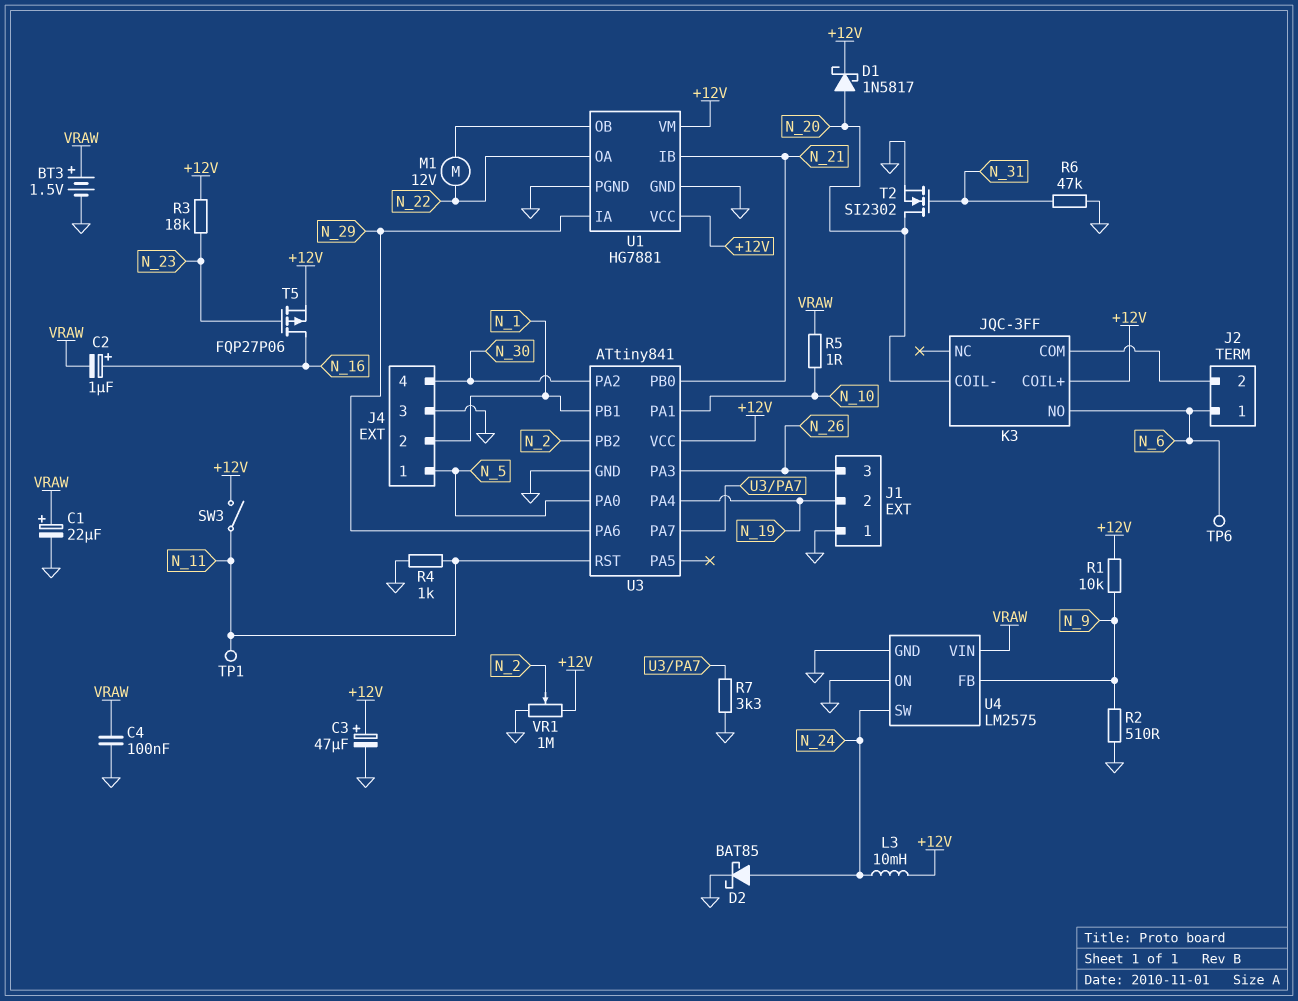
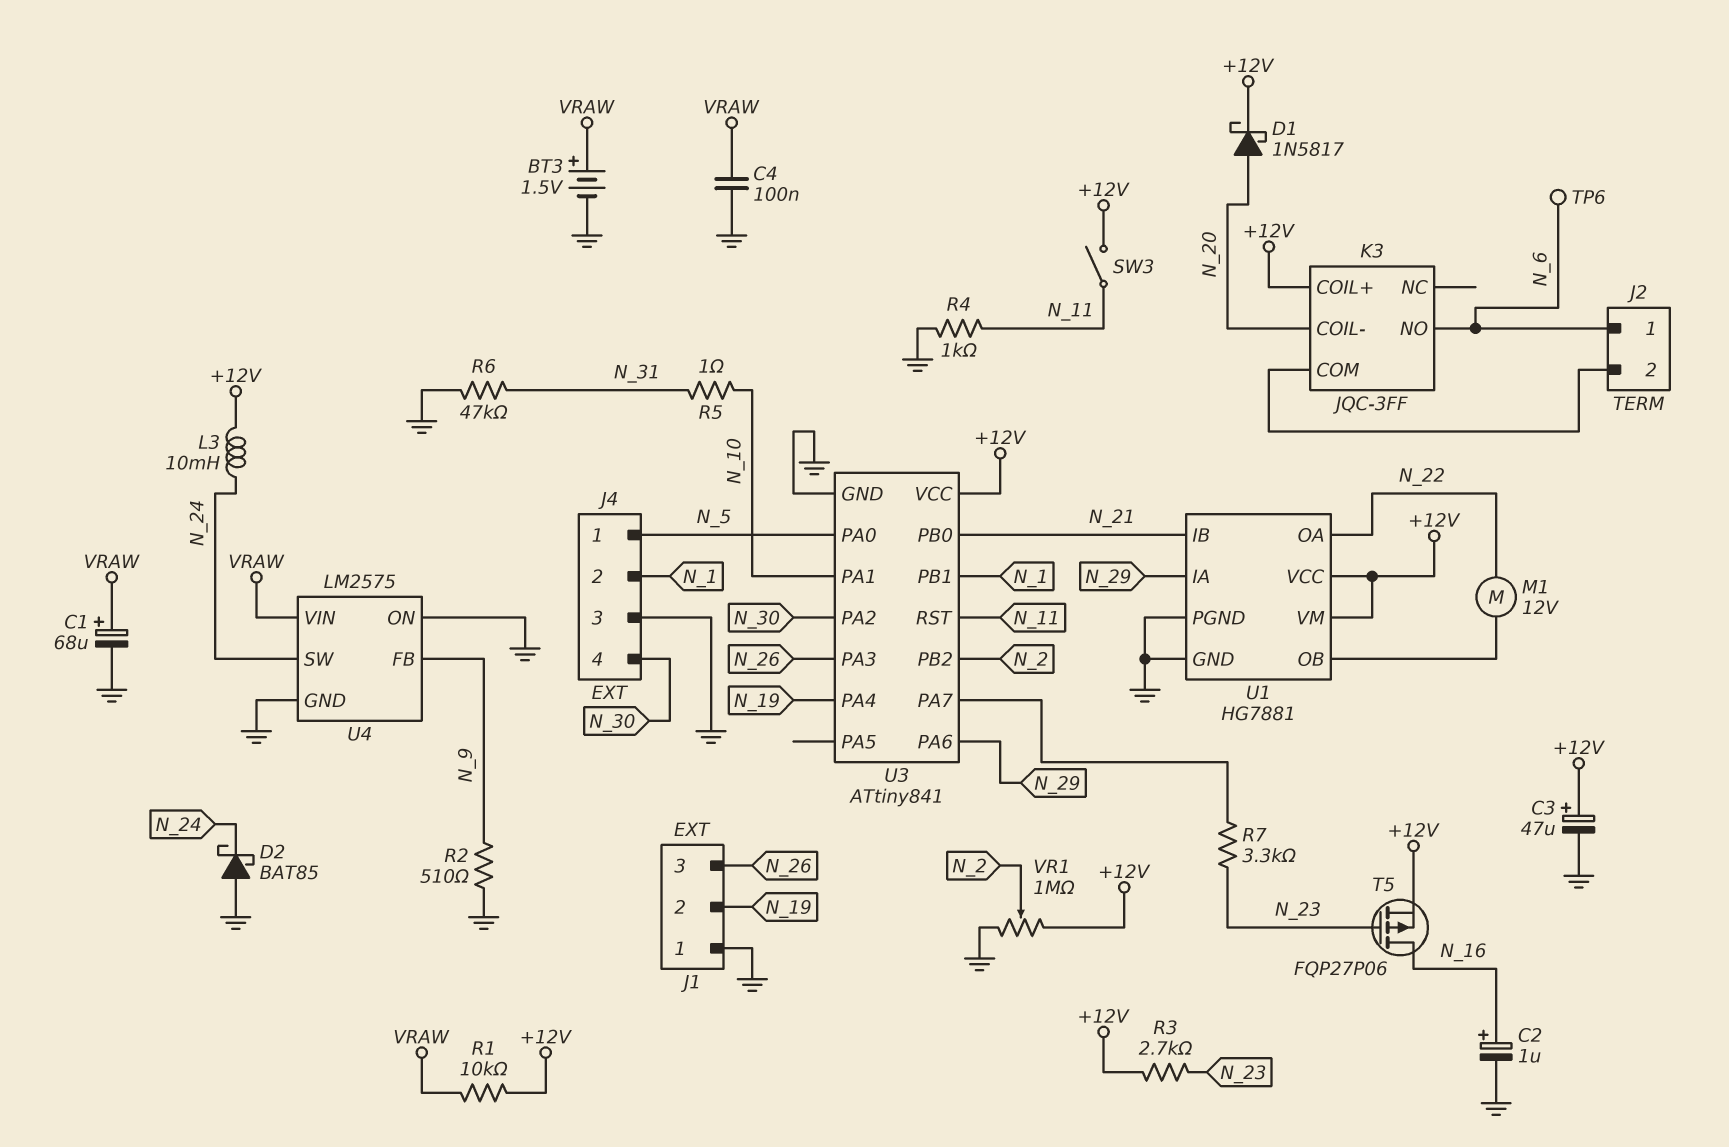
C1: 22uF (plus VRAW, minus GND) -> 68uF (plus VRAW, minus GND)
C2: 1uF (plus N_16, minus VRAW) -> 1uF (plus N_16, minus GND)
D2: schottky BAT85 (A N_24, K GND) -> schottky BAT85 (A GND, K N_24)
R1: 10k (+12V, N_9) -> 10k (+12V, VRAW)
R3: 18k (+12V, N_23) -> 2.7k (+12V, N_23)
R5: 1 (N_10, VRAW) -> 1 (N_10, N_31)
R7: 3.3k (GND, U3/PA7) -> 3.3k (N_23, U3/PA7)
T2: NMOS SI2302 (G N_31, D N_20, S GND) -> none
TP1: test point (N_11) -> none

